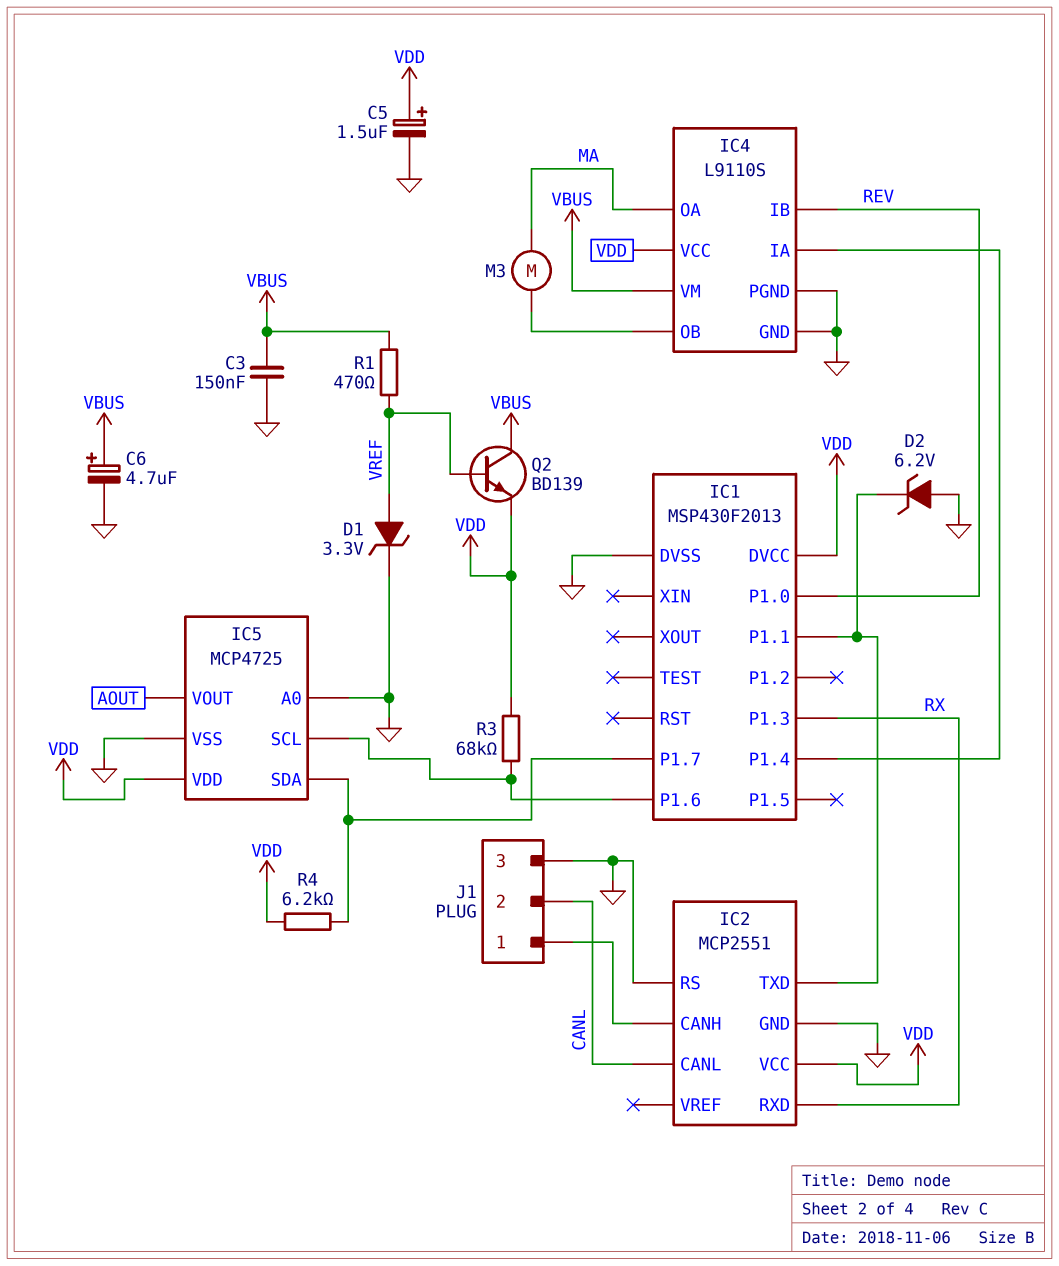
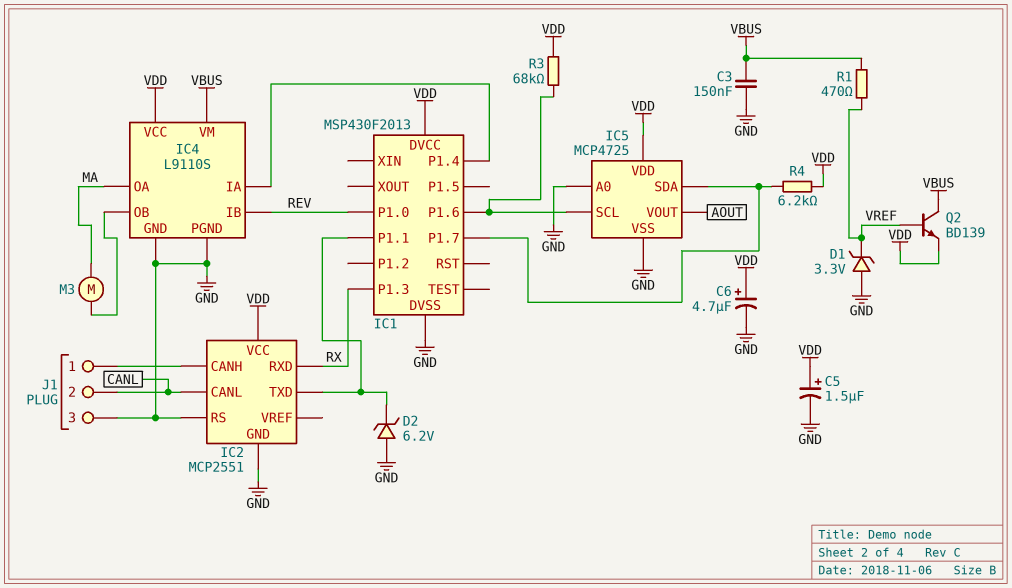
C6: 4.7uF (plus VBUS, minus GND) -> 4.7uF (plus VDD, minus GND)
D1: zener 3.3V (A VREF, K GND) -> zener 3.3V (A GND, K VREF)

